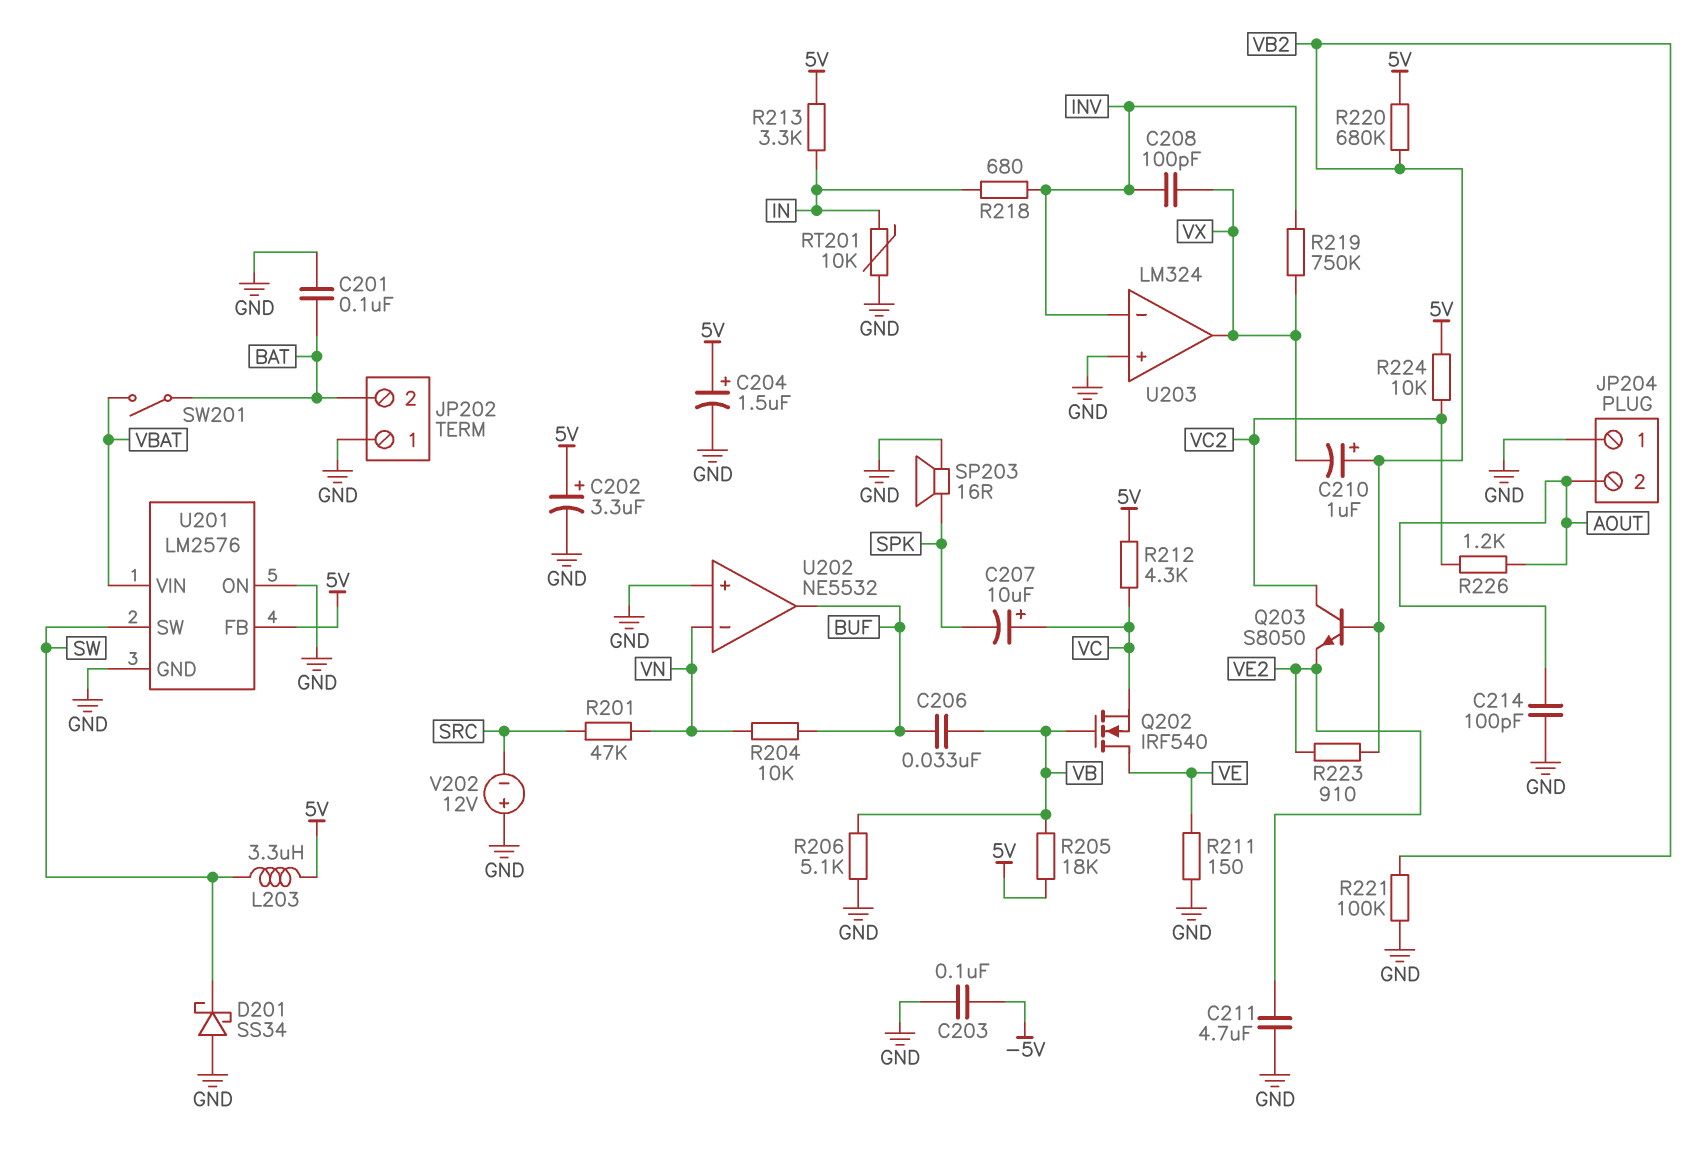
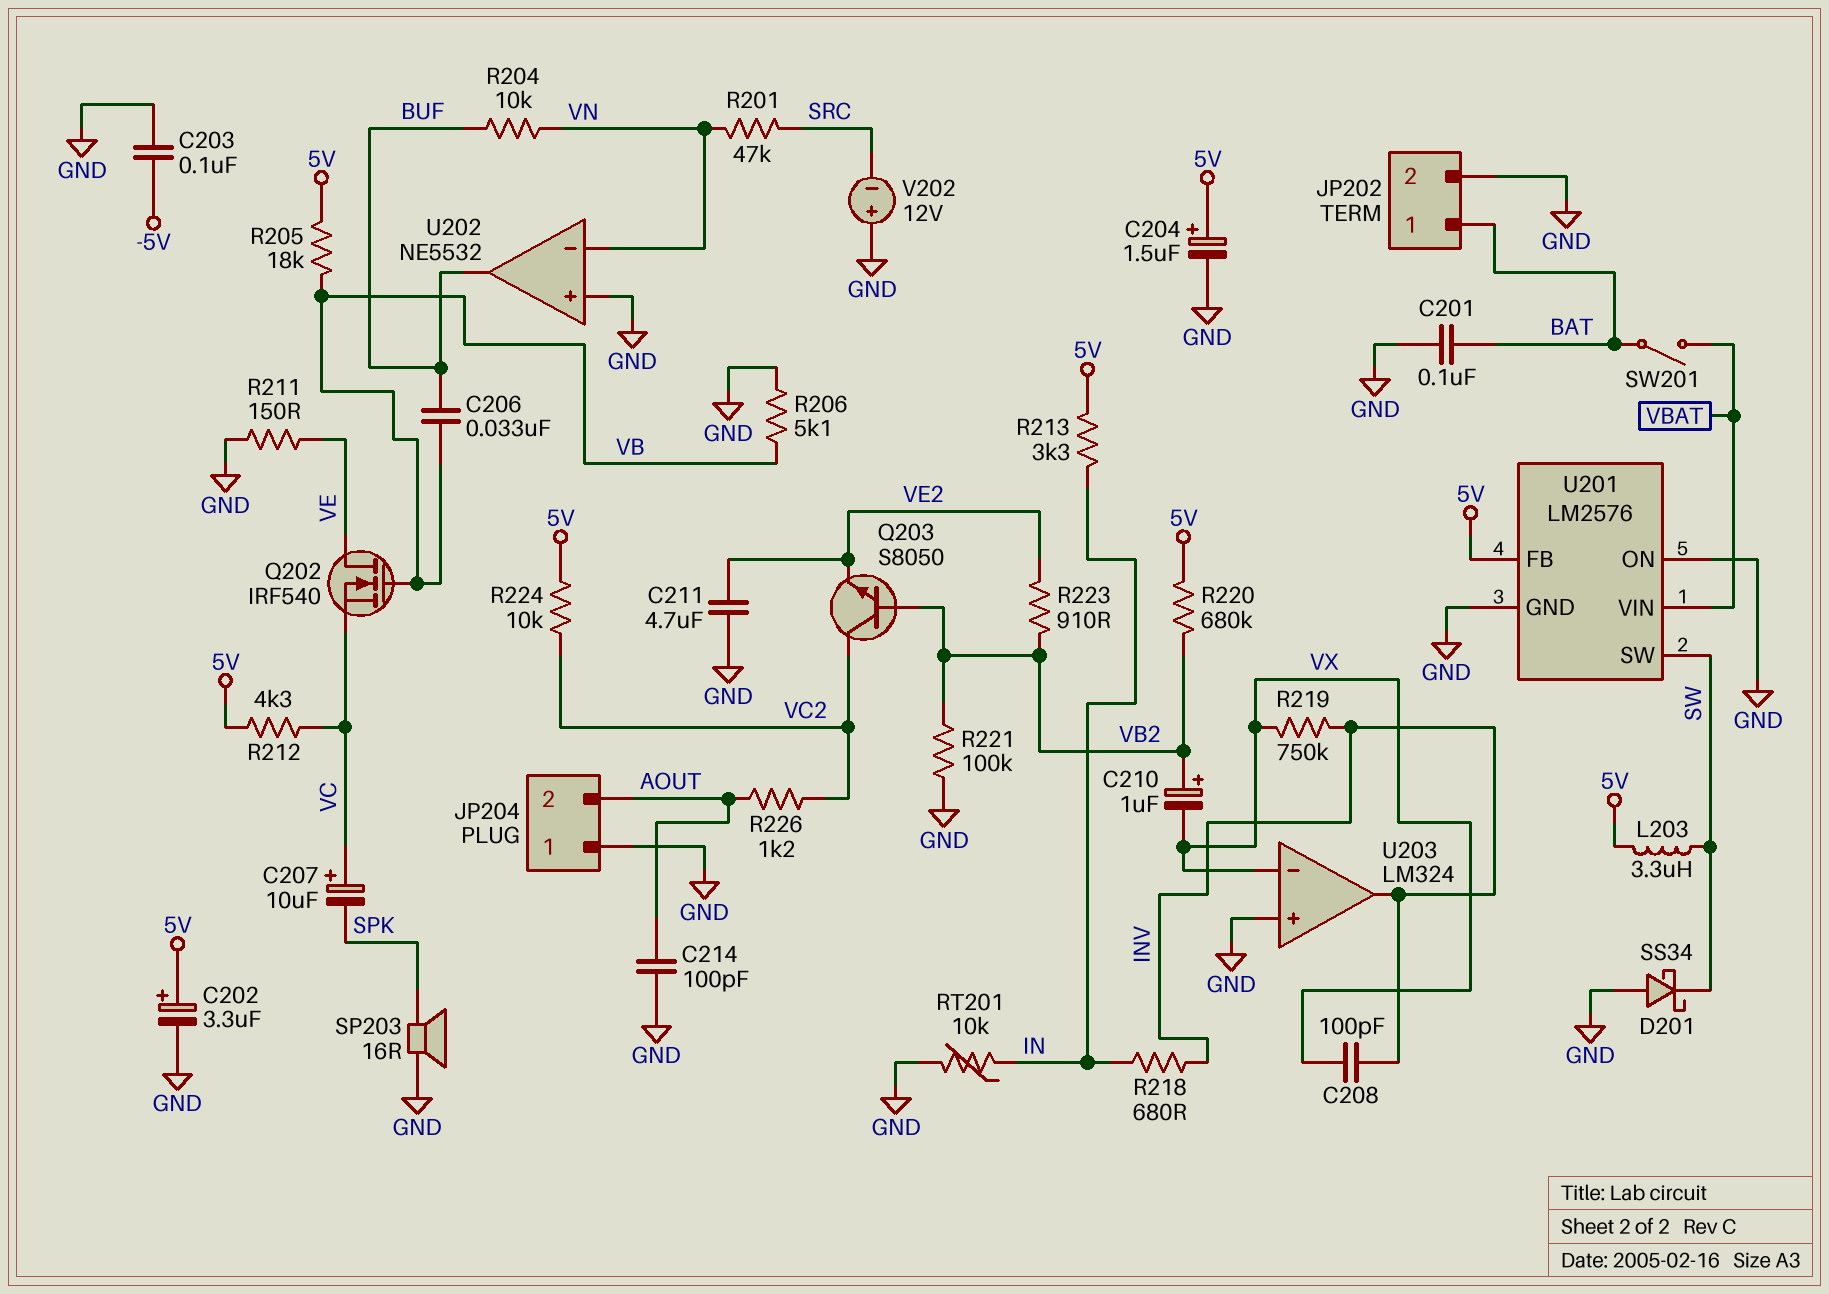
JP202 pin 1: GND -> BAT
JP202 pin 2: BAT -> GND
U203 pin in-: INV -> VX
U203 pin out: VX -> INV

